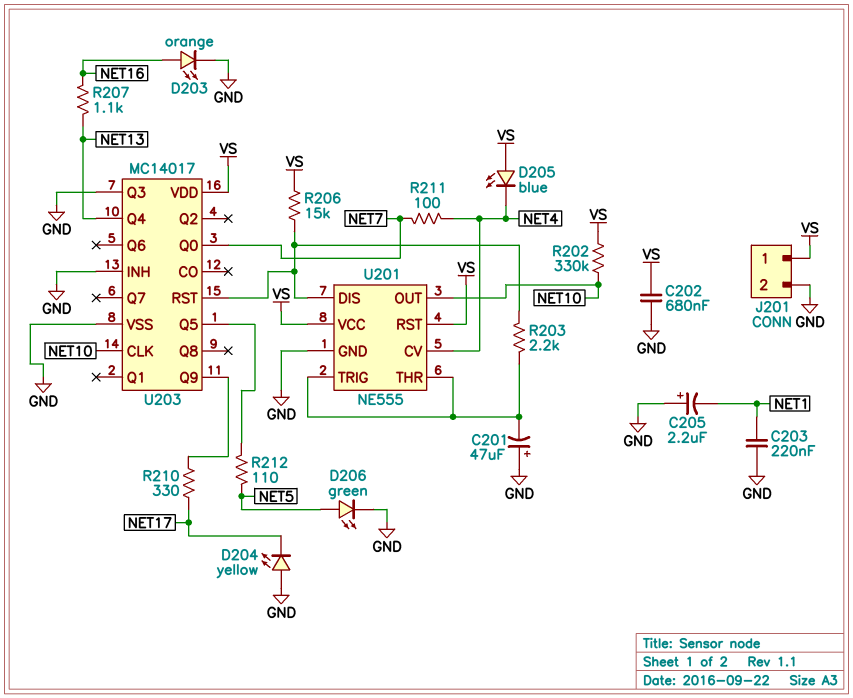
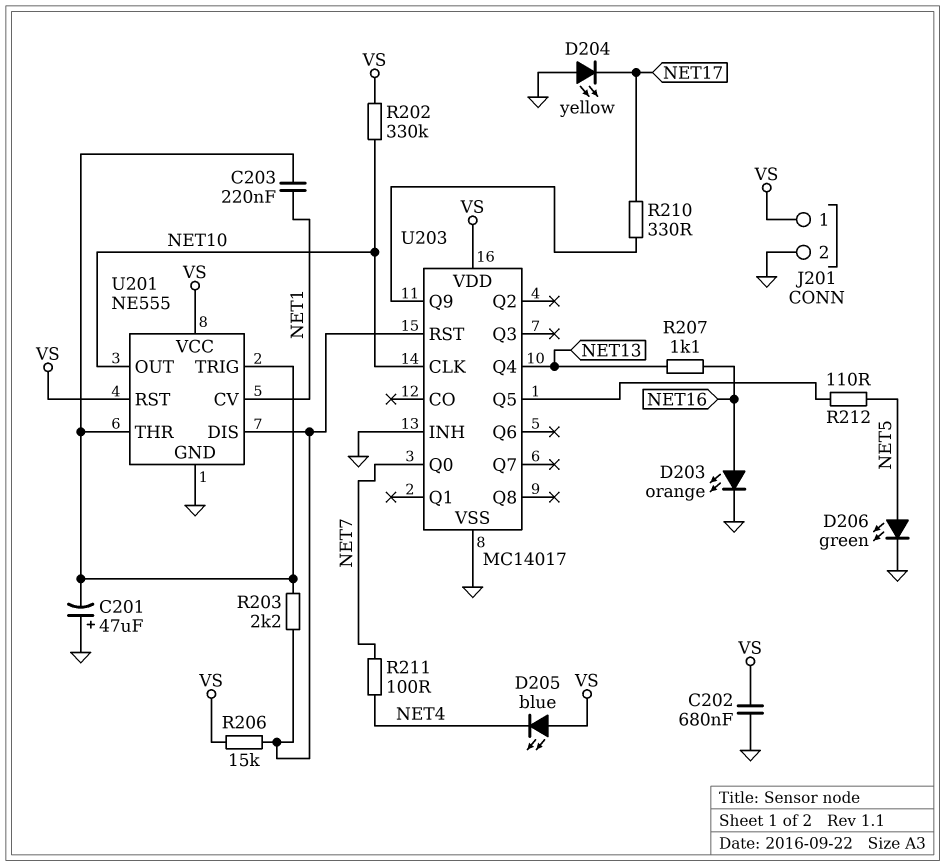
C203: 220nF (GND, NET1) -> 220nF (NET1, U201/THR)
C205: 2.2uF (plus GND, minus NET1) -> none
U201 pin CV: NET4 -> NET1
U203 pin Q3: GND -> none

